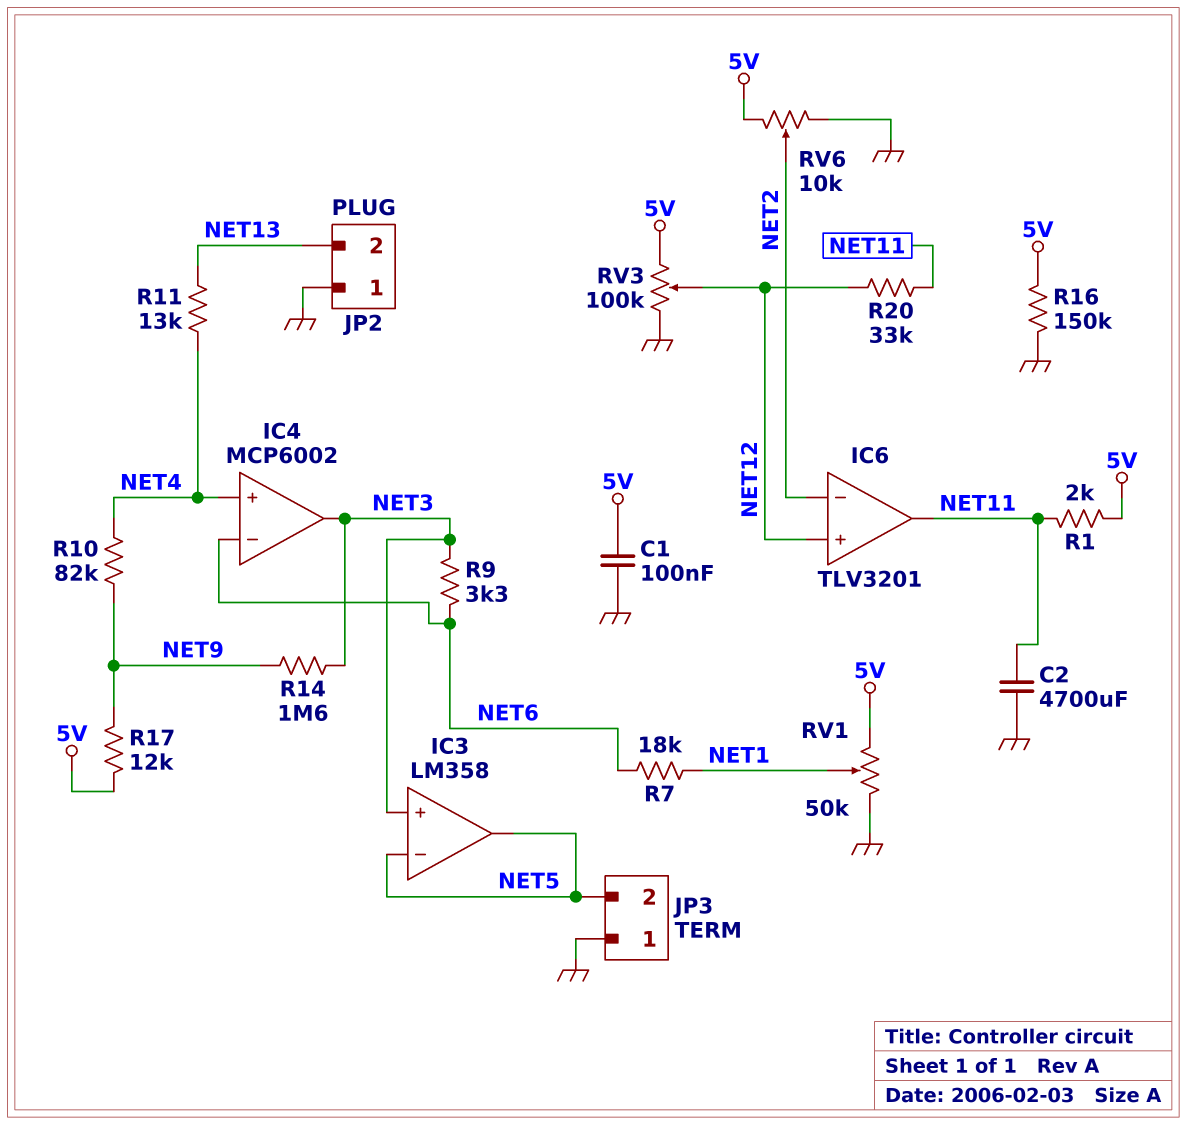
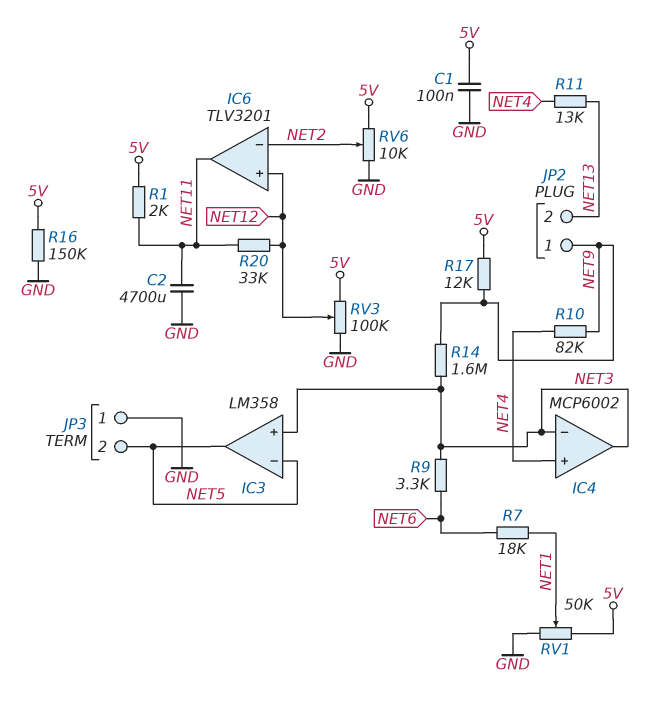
IC4 pin in-: NET6 -> NET3
JP2 pin 1: GND -> NET9

